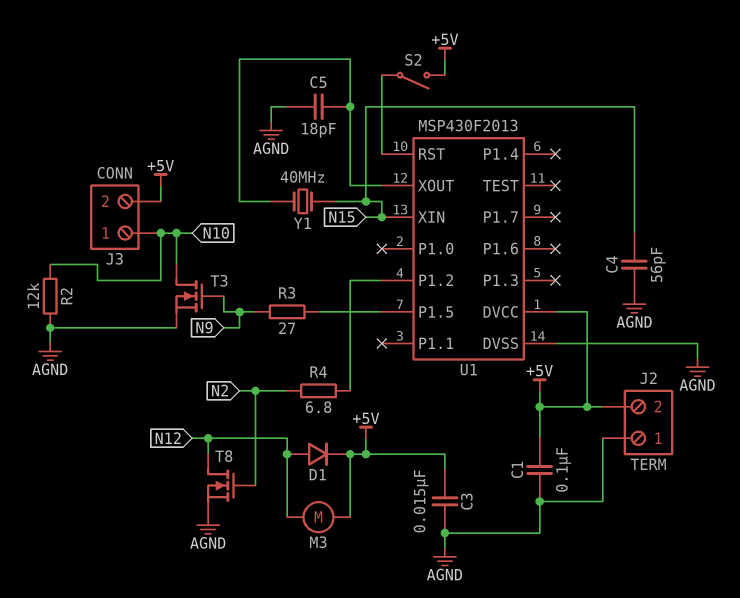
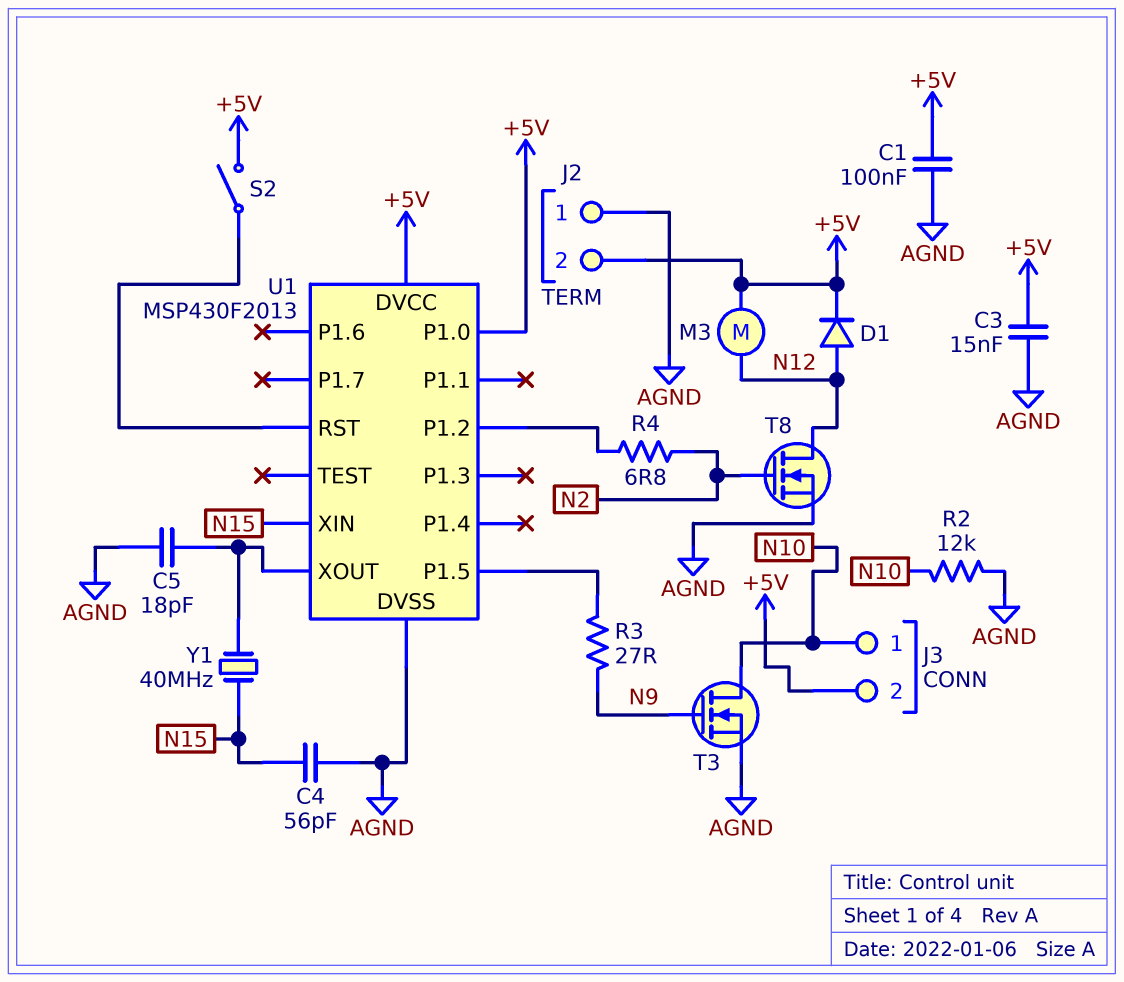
U1 pin P1.0: none -> +5V

